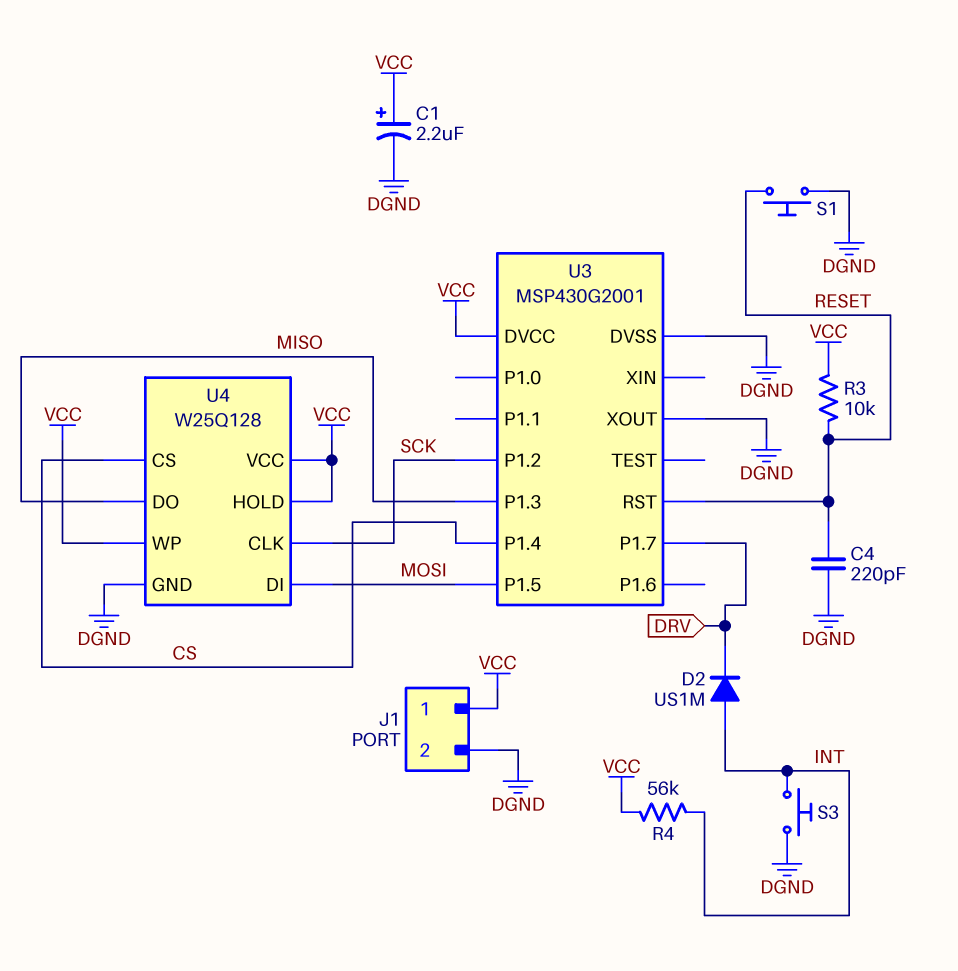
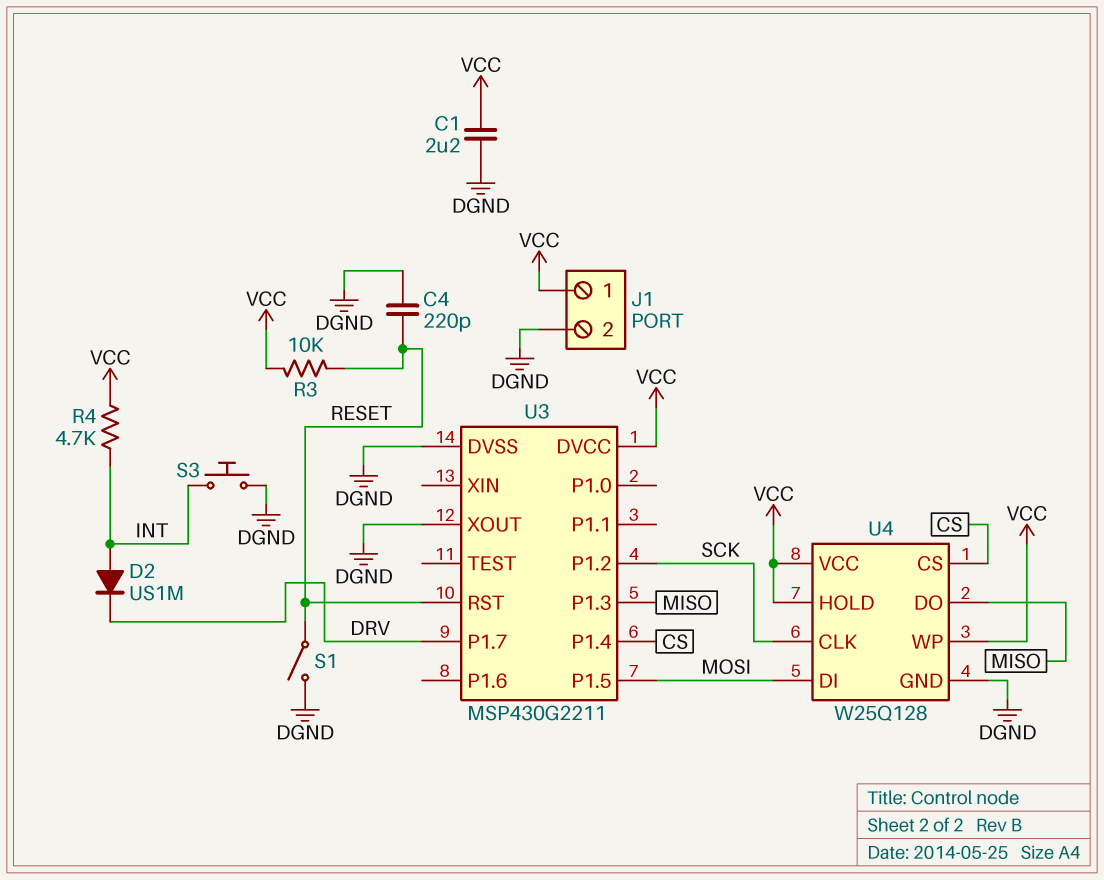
C1: 2.2uF (plus VCC, minus DGND) -> 2.2uF (DGND, VCC)
R4: 56k (INT, VCC) -> 4.7k (INT, VCC)
S1: button (DGND, RESET) -> switch (DGND, RESET)
U3: MSP430G2001 -> MSP430G2211

